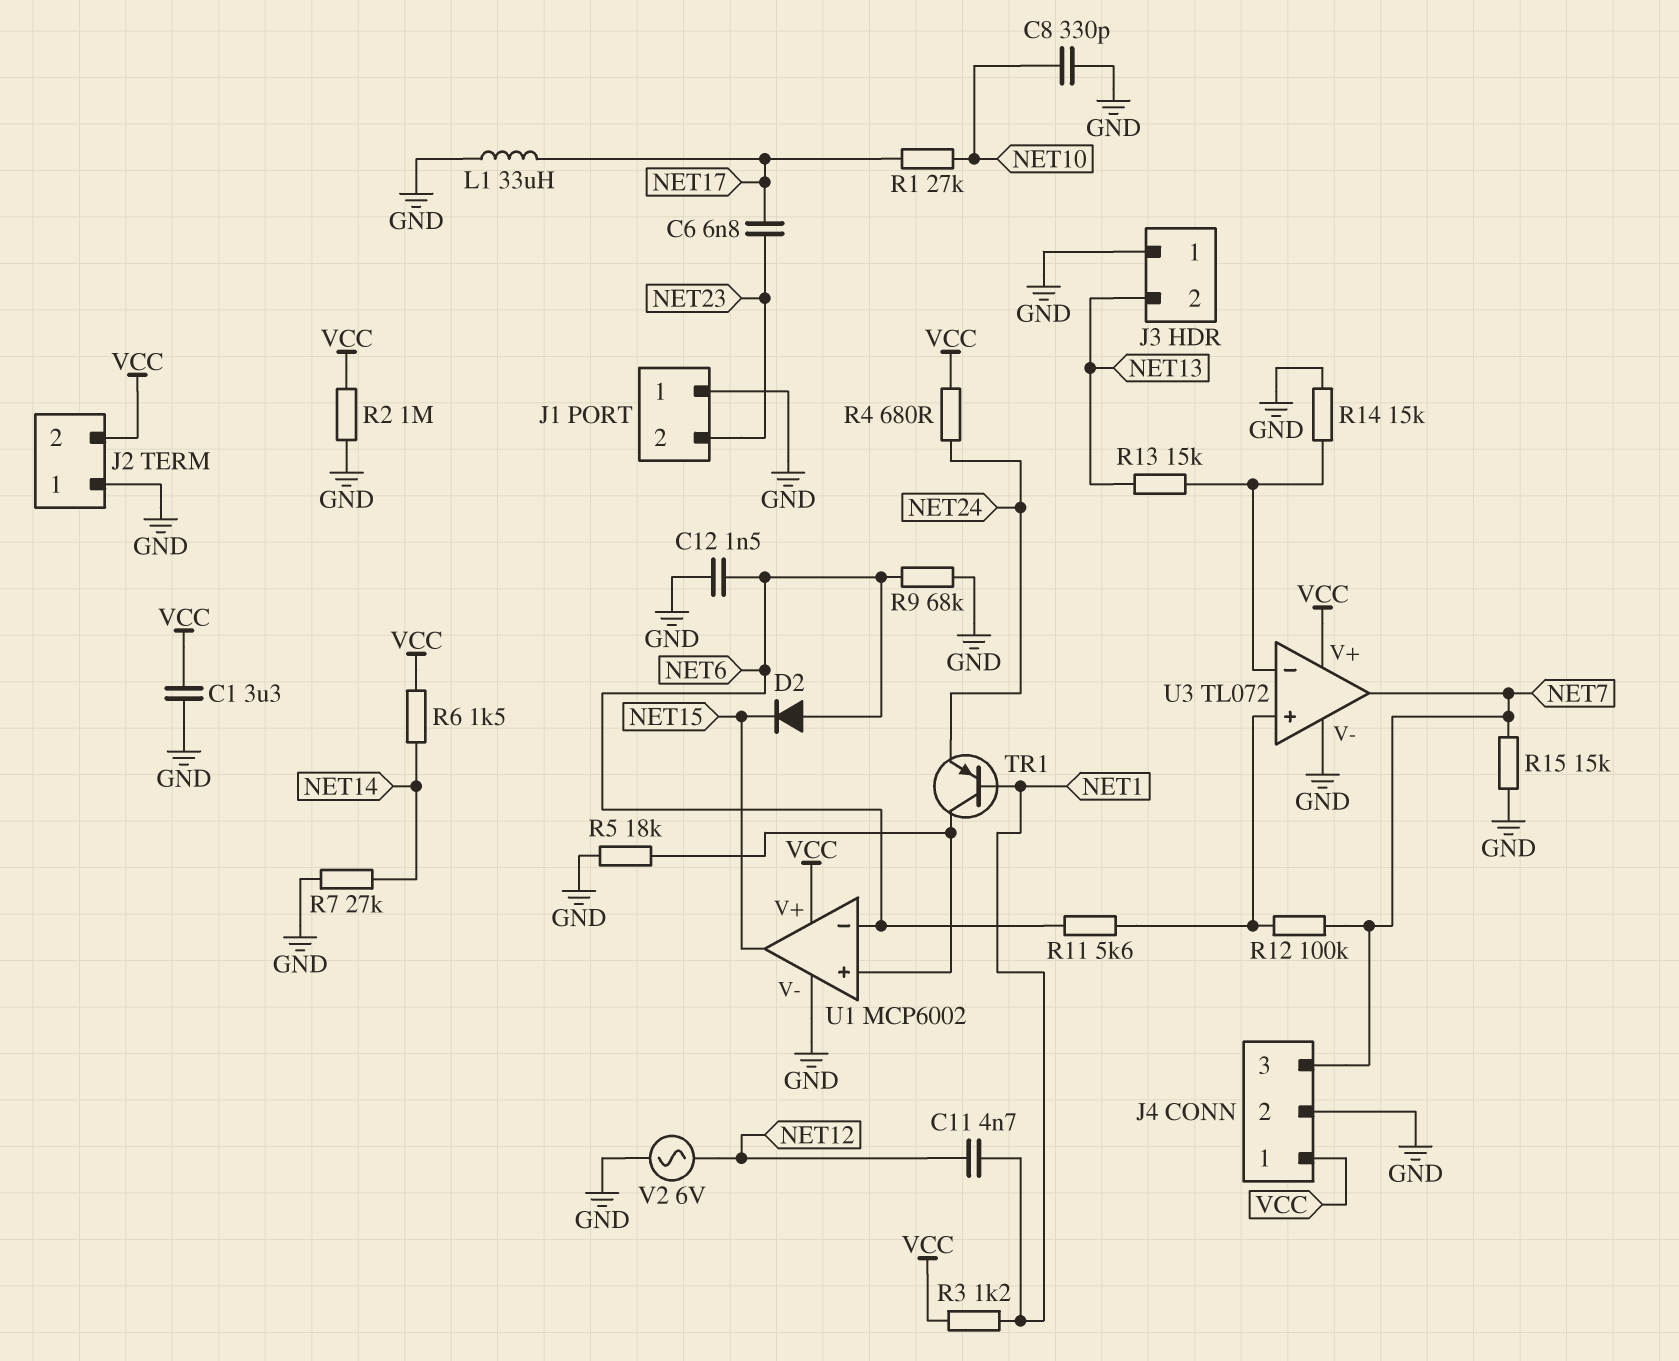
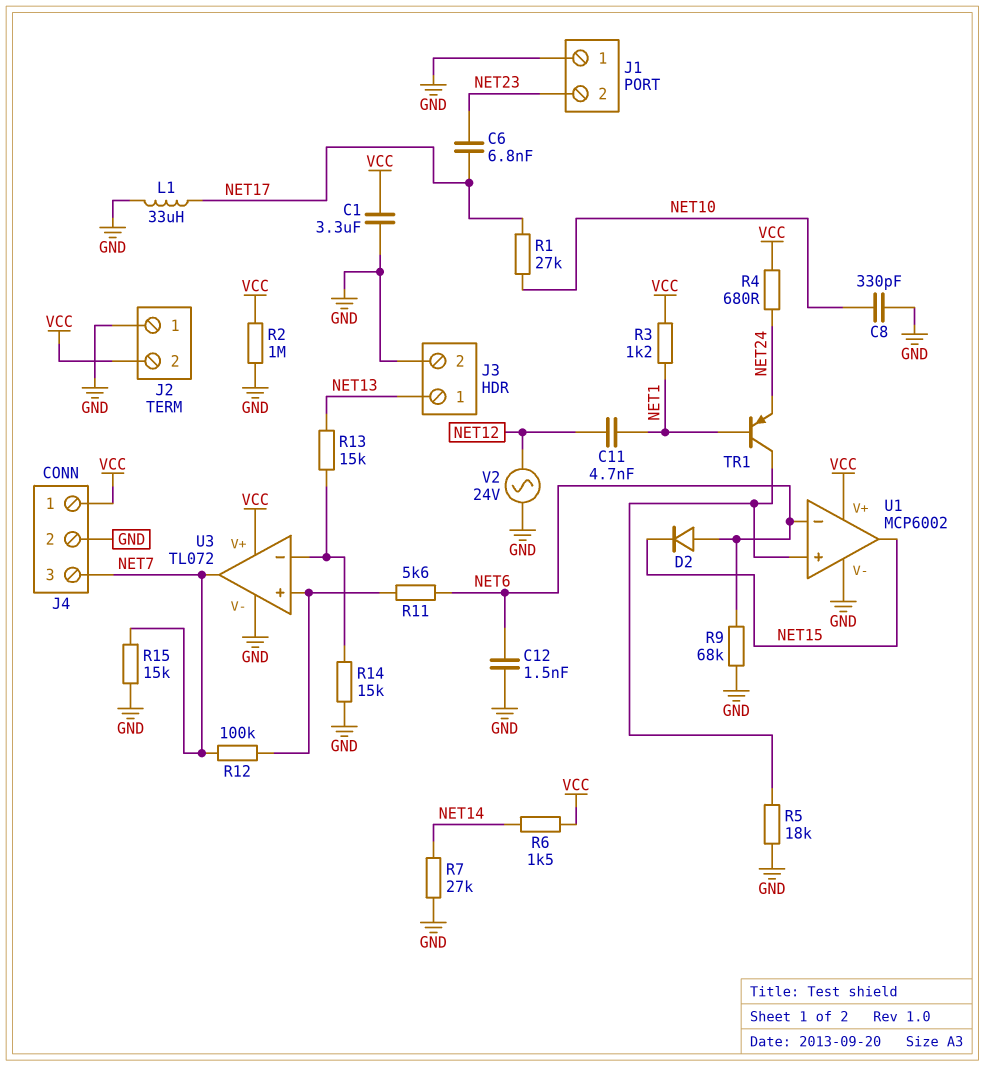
J3 pin 1: GND -> NET13
J3 pin 2: NET13 -> GND
V2: AC 6V (GND, NET12) -> AC 24V (GND, NET12)

